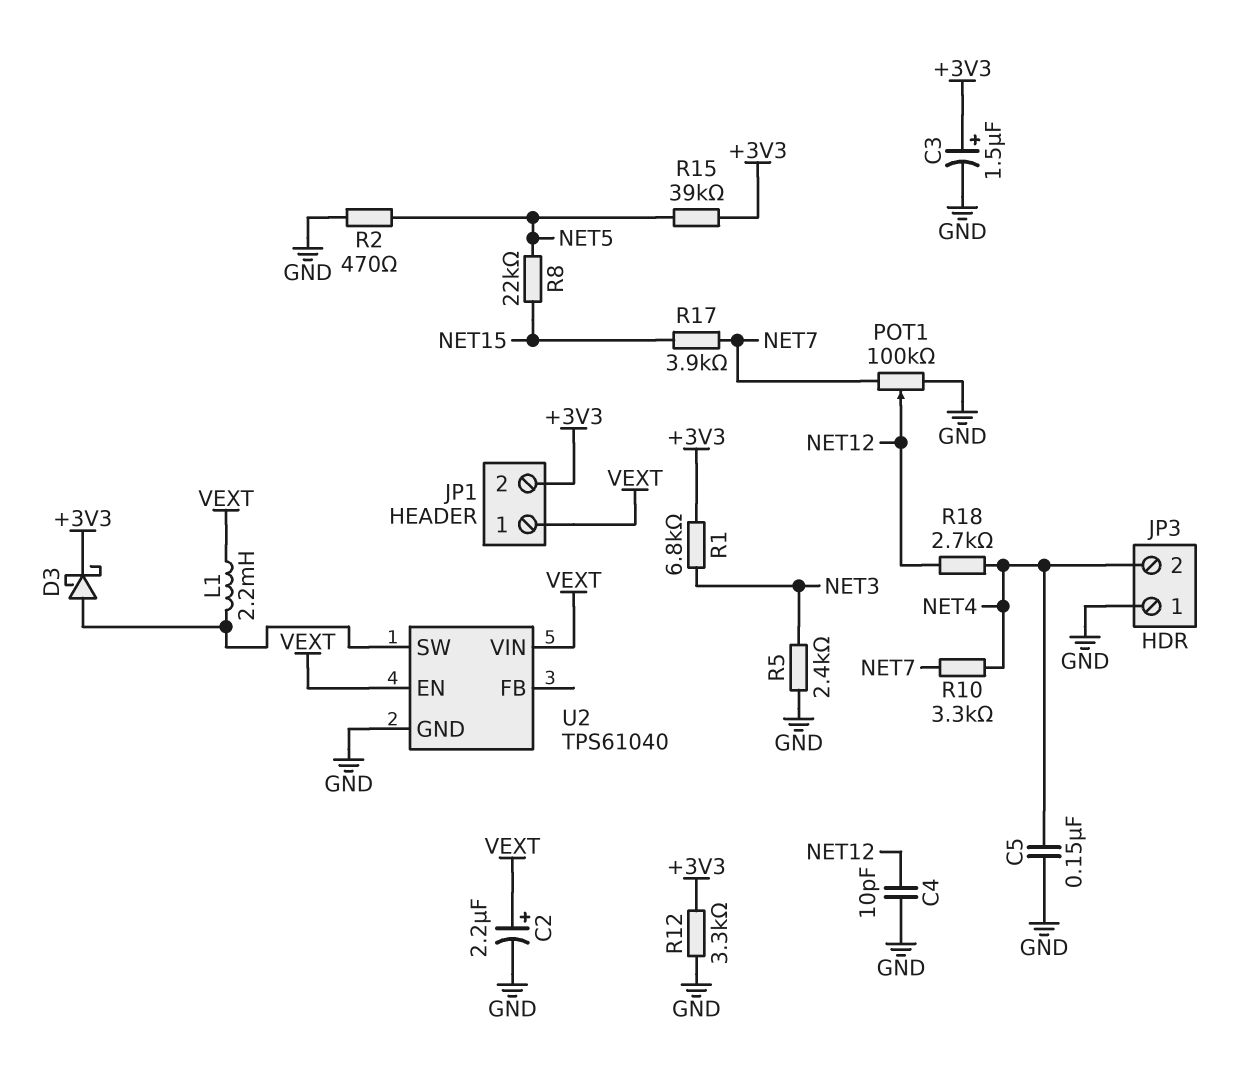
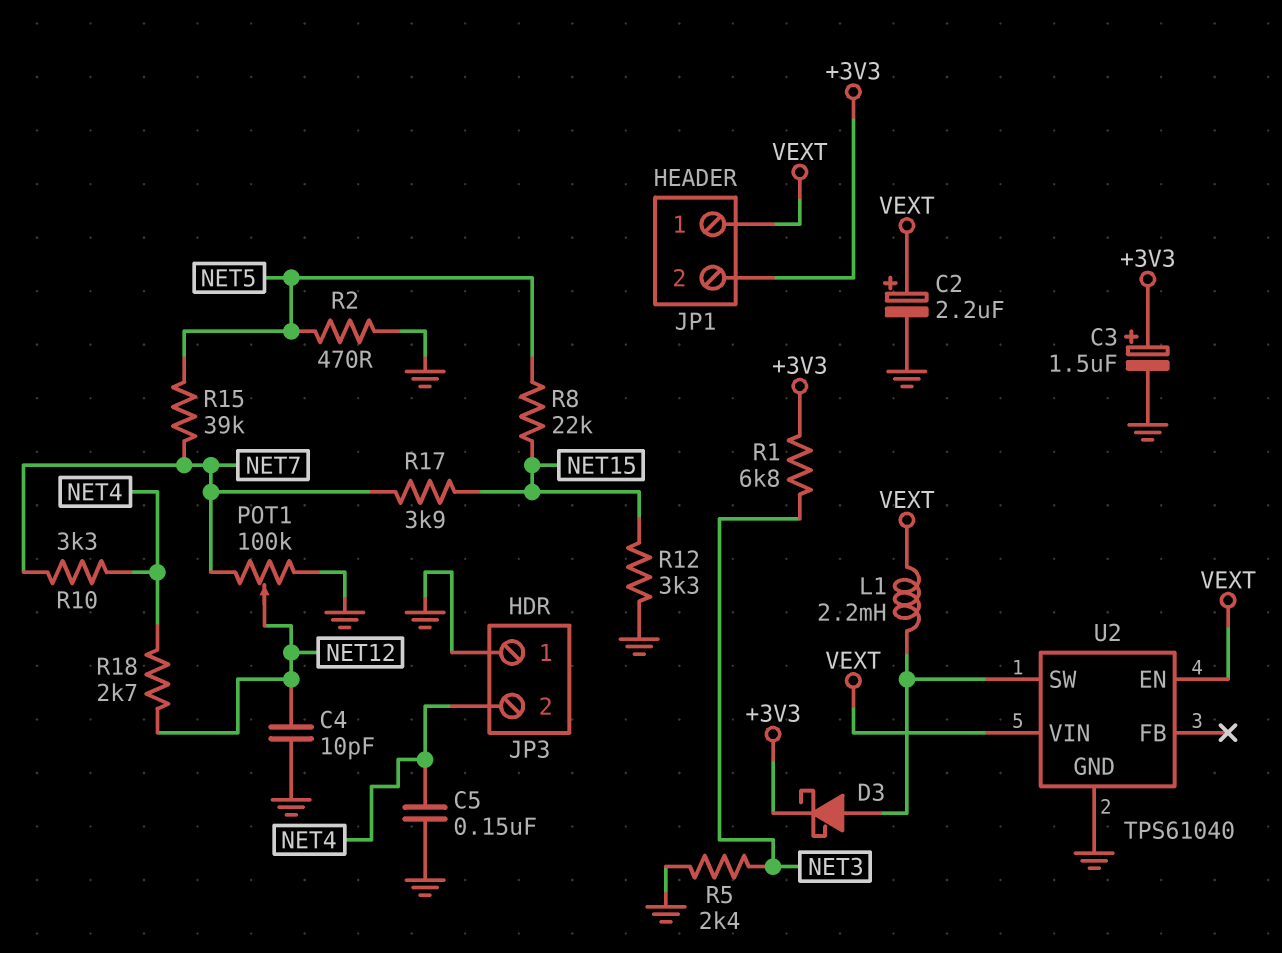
R12: 3.3k (+3V3, GND) -> 3.3k (GND, NET15)
R15: 39k (+3V3, NET5) -> 39k (NET5, NET7)

